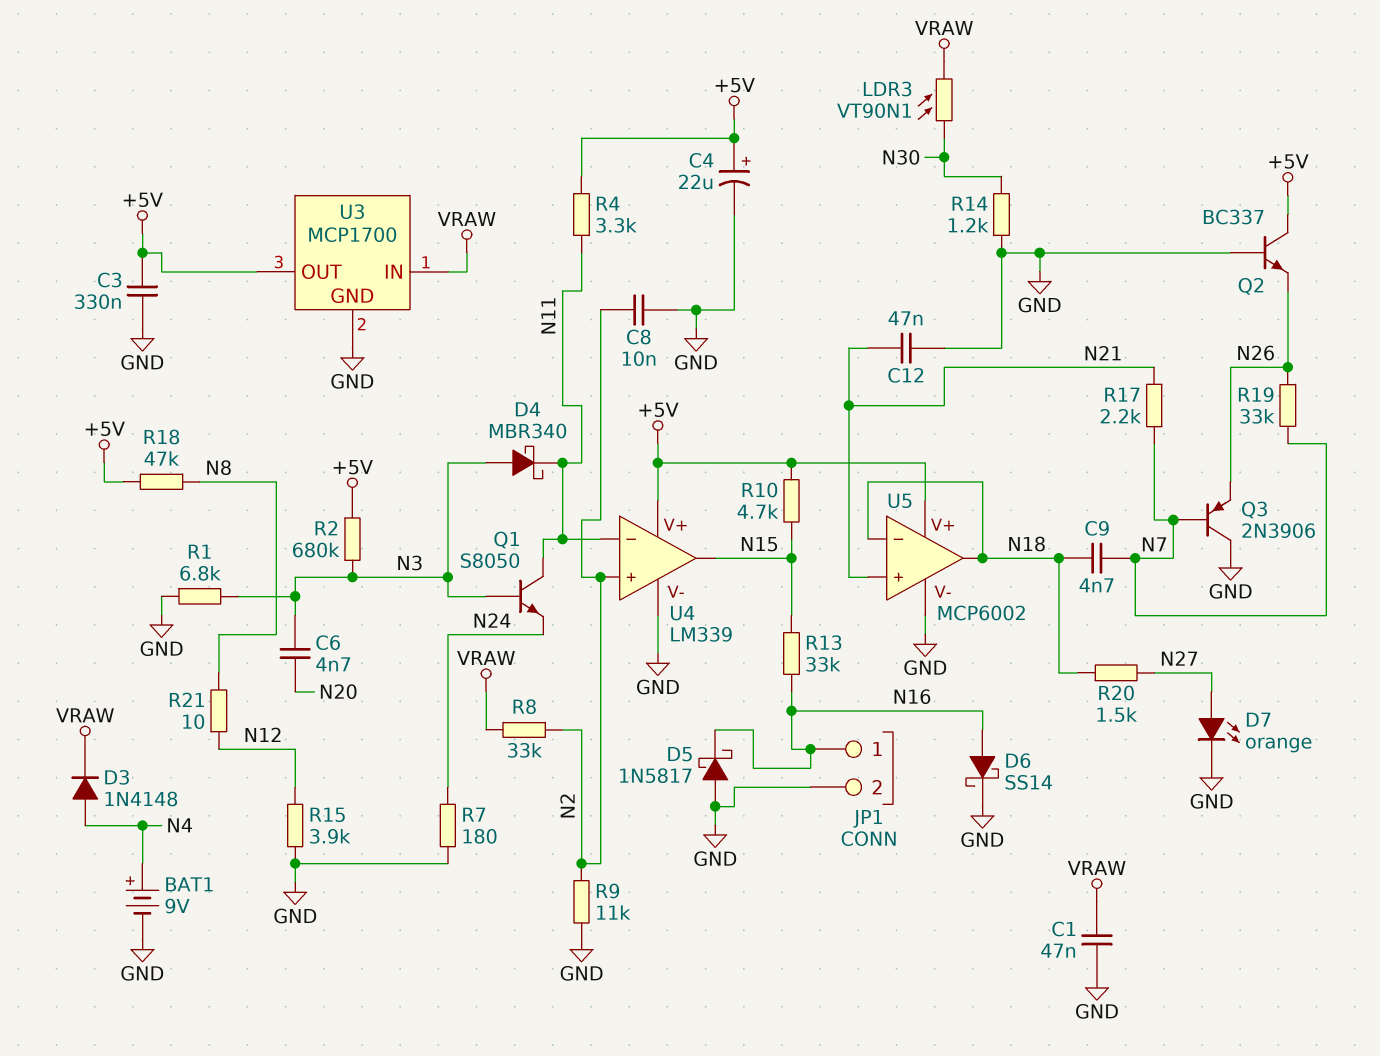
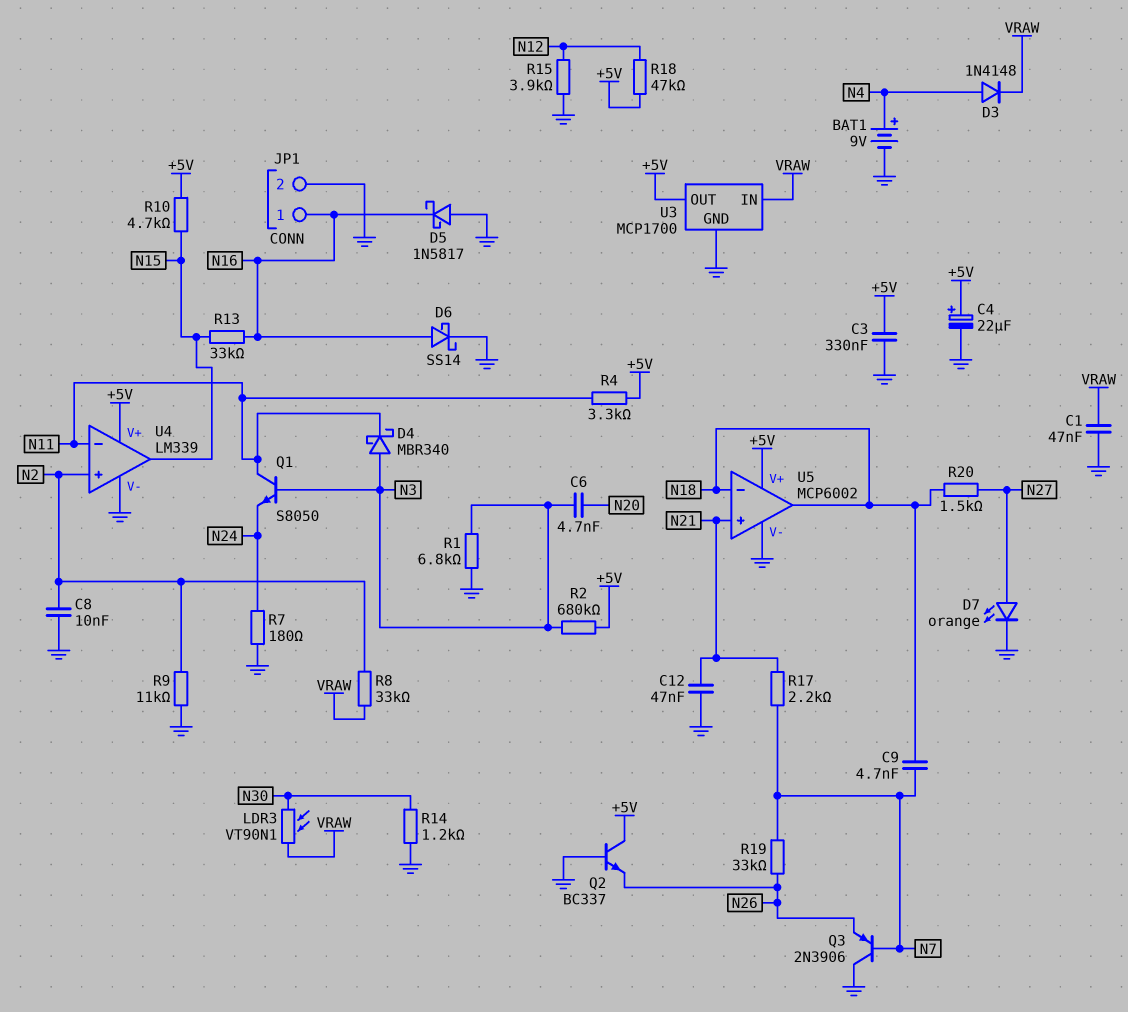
R18: 47k (+5V, N8) -> 47k (+5V, N12)
R21: 10 (N8, N12) -> none

